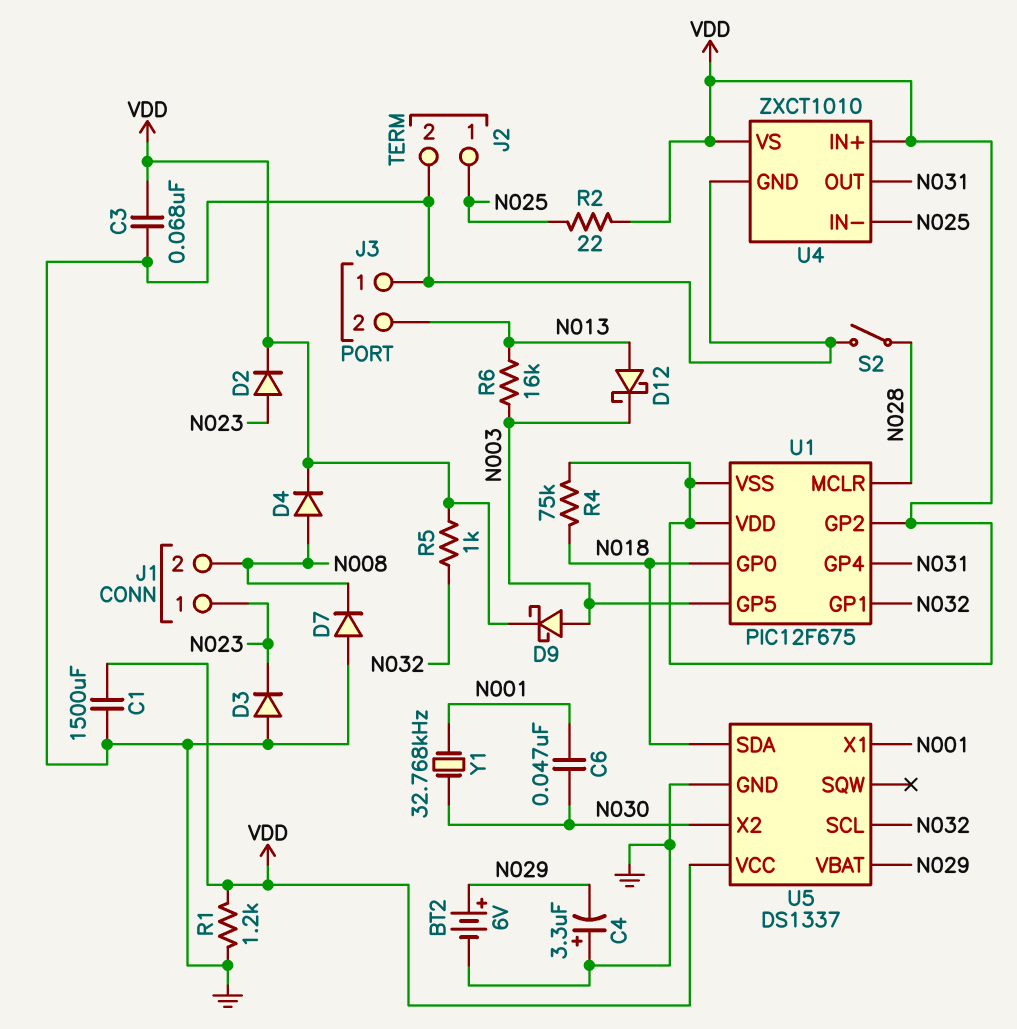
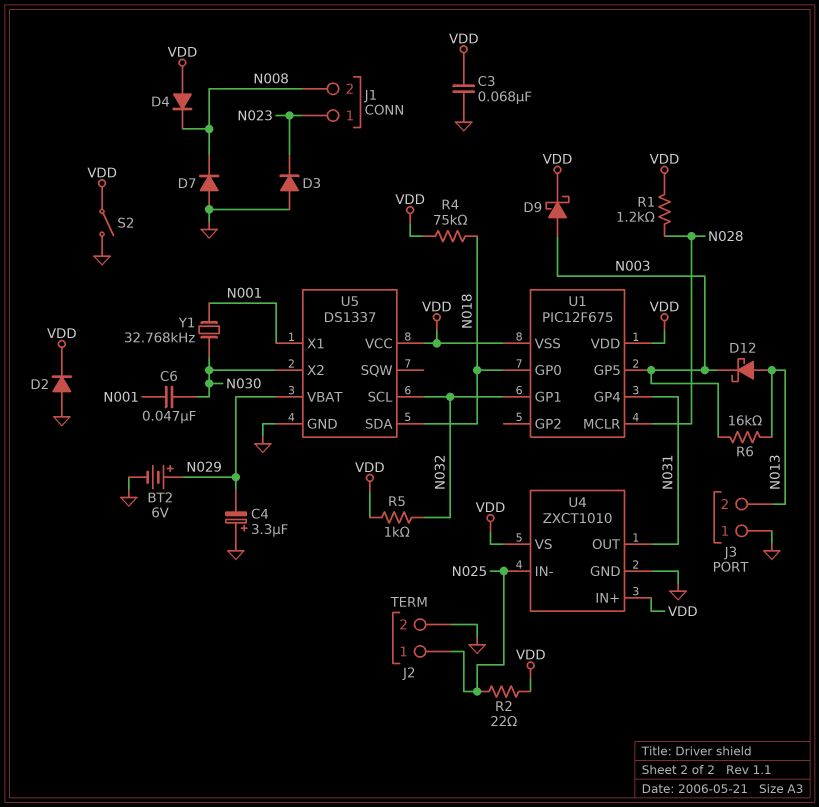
C1: 1500uF (GND, VDD) -> none
D2: diode (A N023, K VDD) -> diode (A GND, K VDD)
D4: diode (A N008, K VDD) -> diode (A VDD, K N008)
R1: 1.2k (GND, VDD) -> 1.2k (N028, VDD)
S2: switch (GND, N028) -> switch (GND, VDD)
U1 pin GP2: VDD -> none

